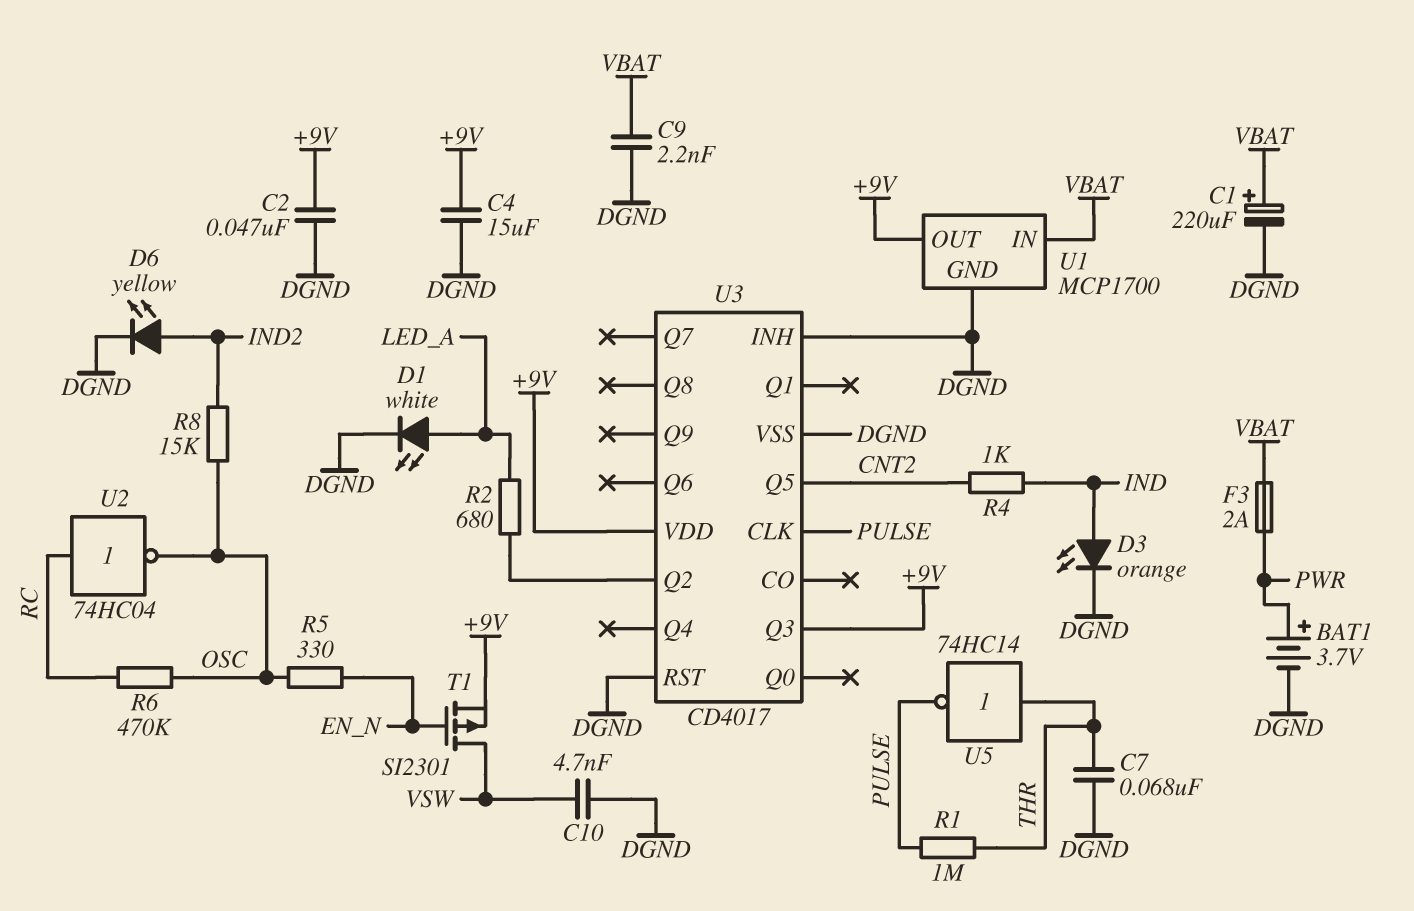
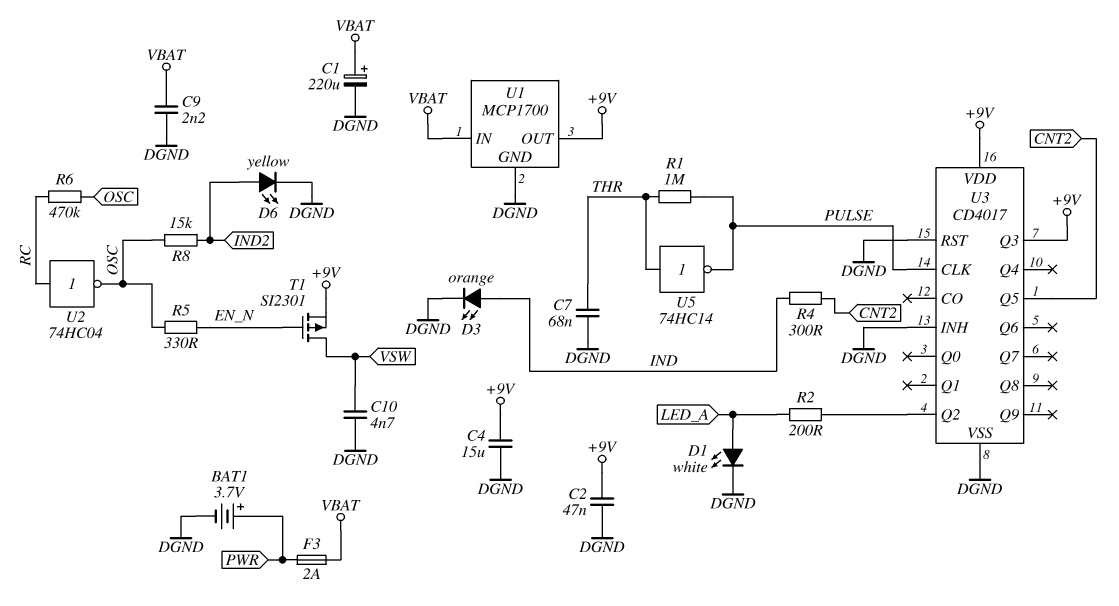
R2: 680 (LED_A, U3/Q2) -> 200 (LED_A, U3/Q2)
R4: 1k (CNT2, IND) -> 300 (CNT2, IND)

